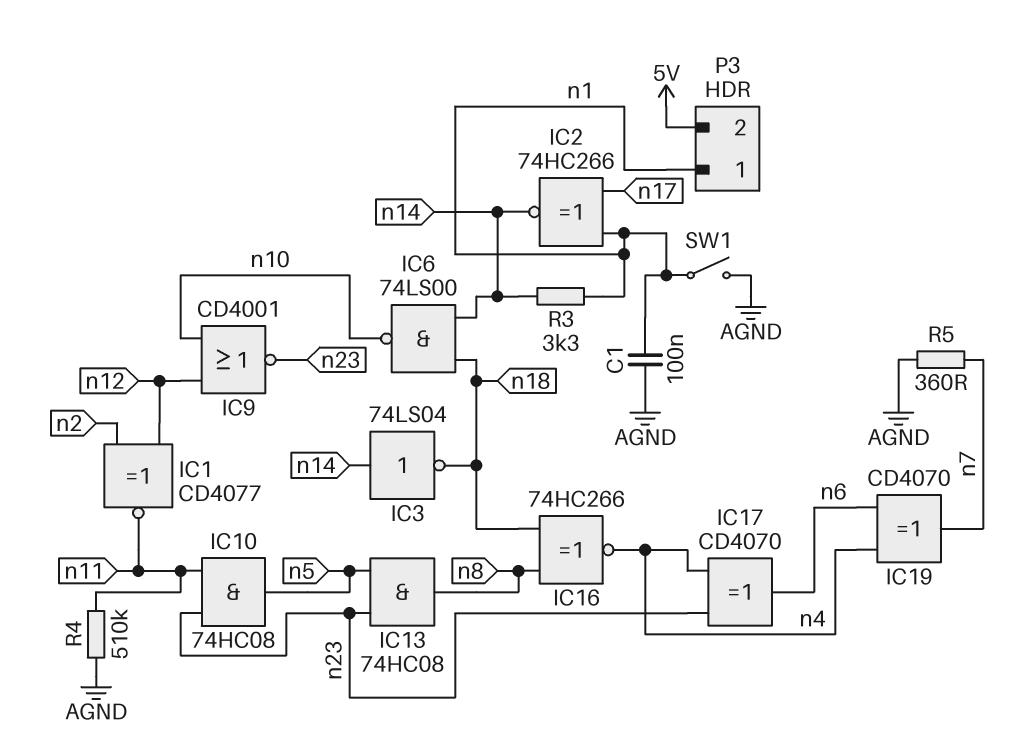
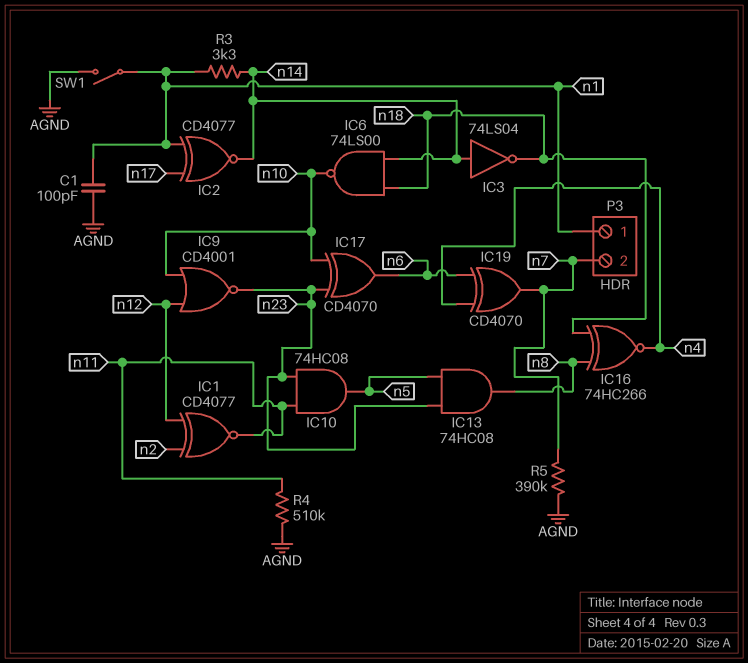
C1: 100nF (AGND, n1) -> 100pF (AGND, n1)
IC2: XNOR 74HC266 (in n1, in n17, out n14) -> XNOR CD4077 (in n1, in n17, out n14)
IC17: XOR CD4070 (in n4, in n23, out n6) -> XOR CD4070 (in n10, in n23, out n6)
P3 pin 2: 5V -> n7
R5: 360 (AGND, n7) -> 390k (AGND, n7)

